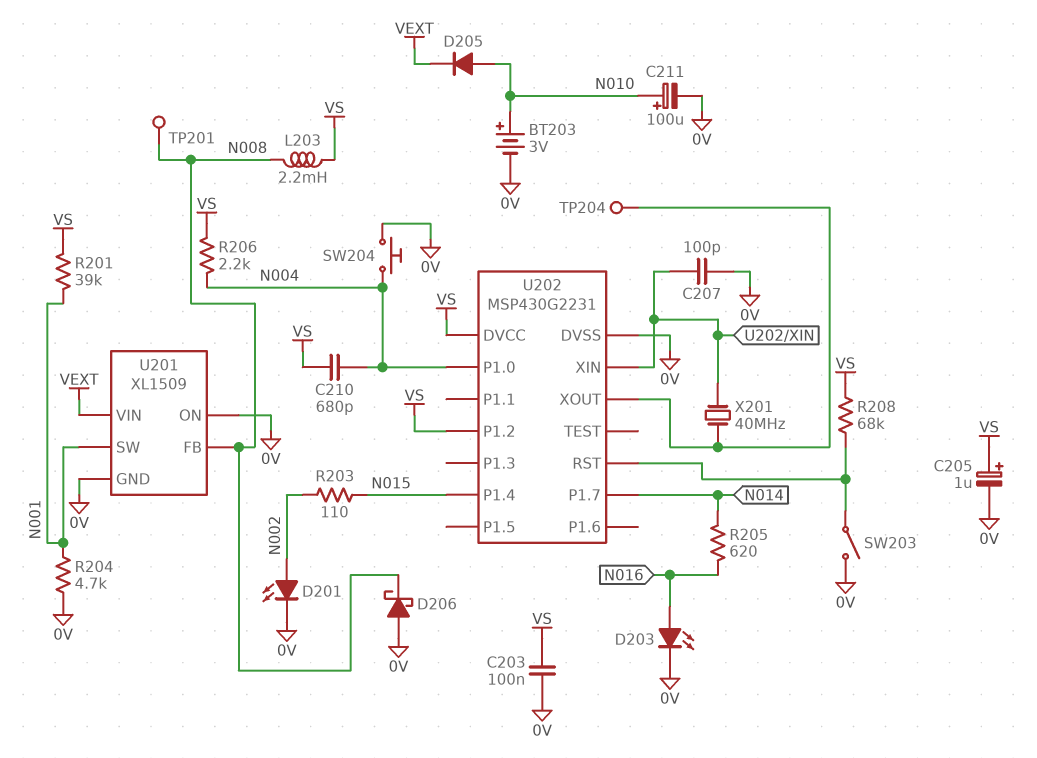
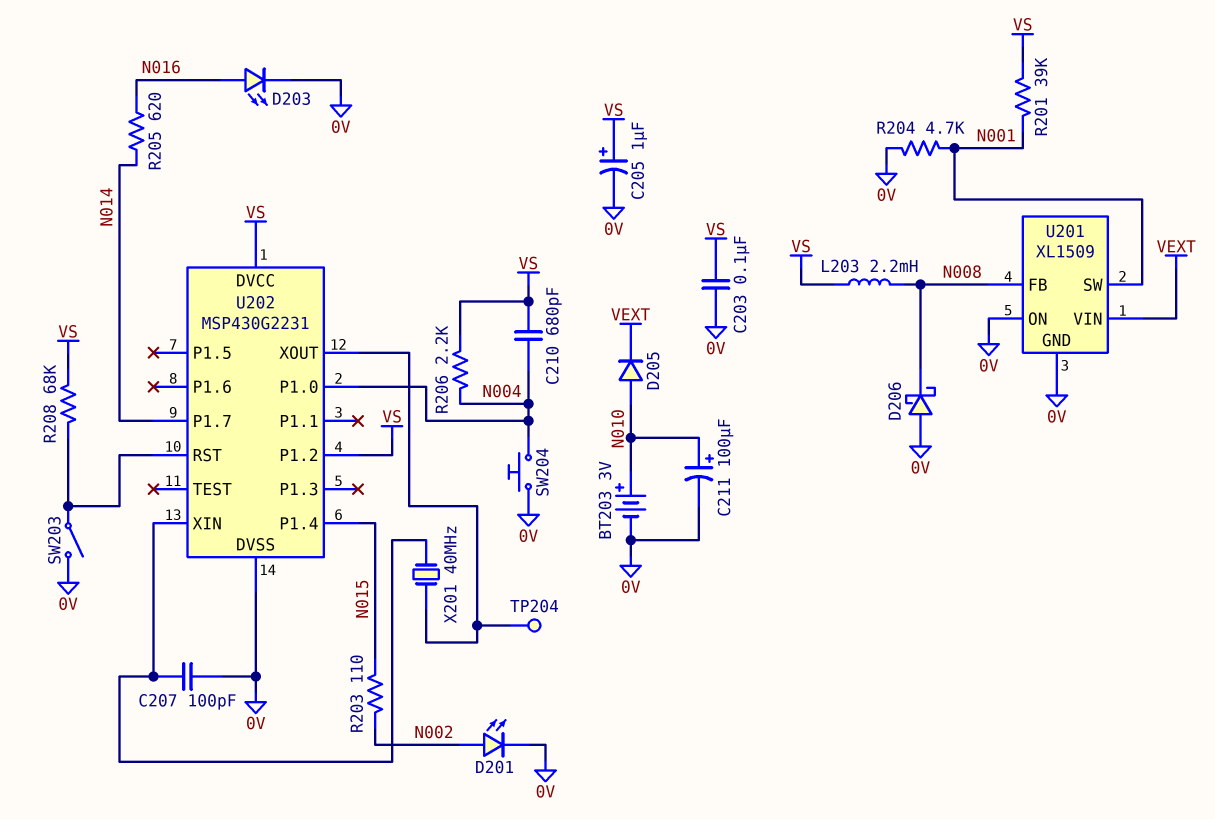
TP201: test point (N008) -> none

